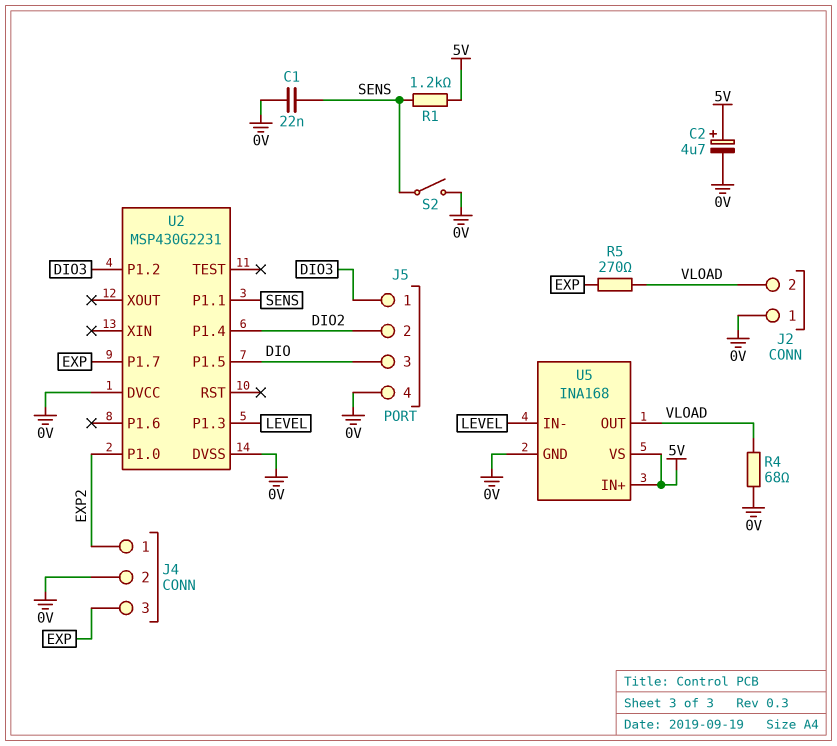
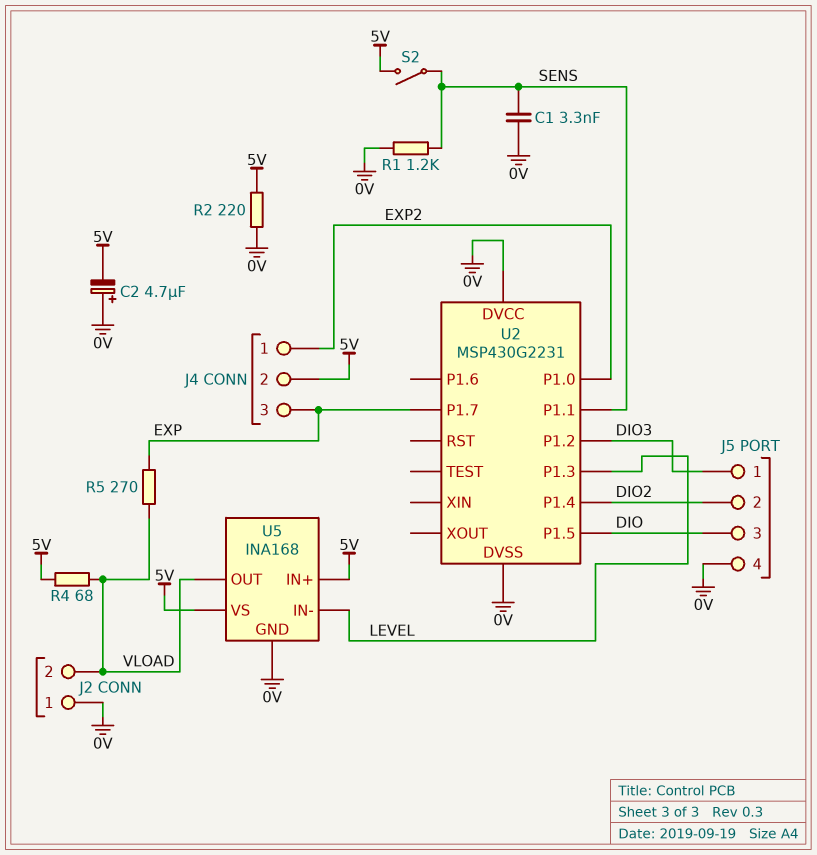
C1: 22nF (0V, SENS) -> 3.3nF (0V, SENS)
C2: 4.7uF (plus 5V, minus 0V) -> 4.7uF (plus 0V, minus 5V)
J4 pin 2: 0V -> 5V
R1: 1.2k (5V, SENS) -> 1.2k (0V, SENS)
R2: none -> 220 (0V, 5V)
R4: 68 (0V, VLOAD) -> 68 (5V, VLOAD)
S2: switch (0V, SENS) -> switch (5V, SENS)

